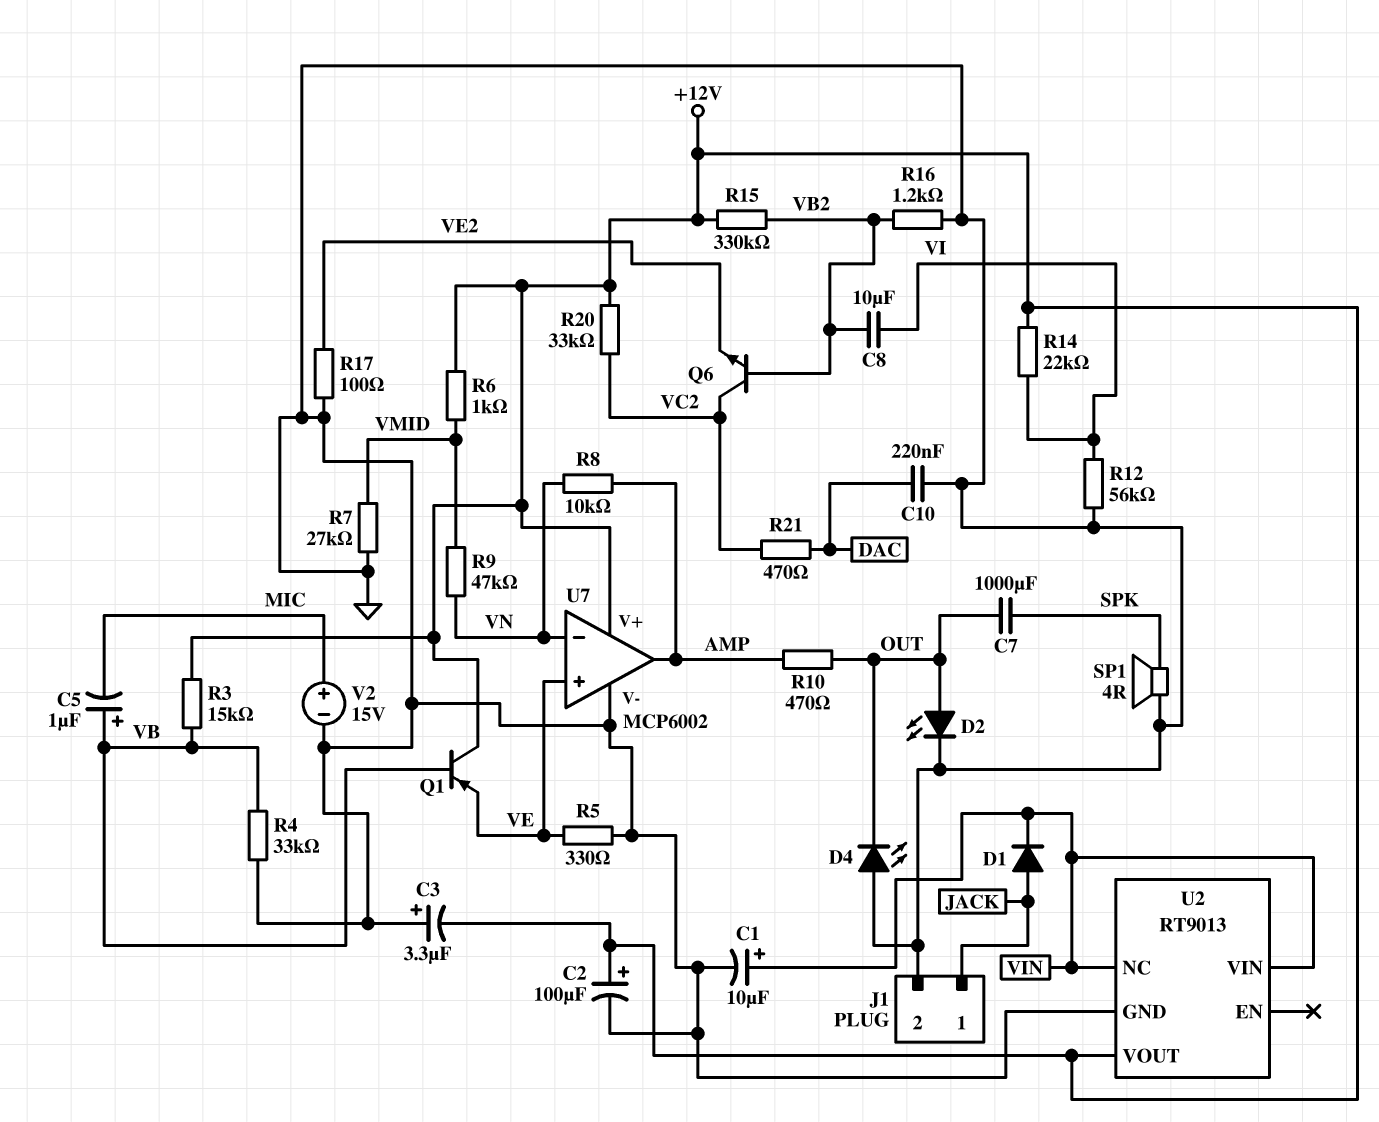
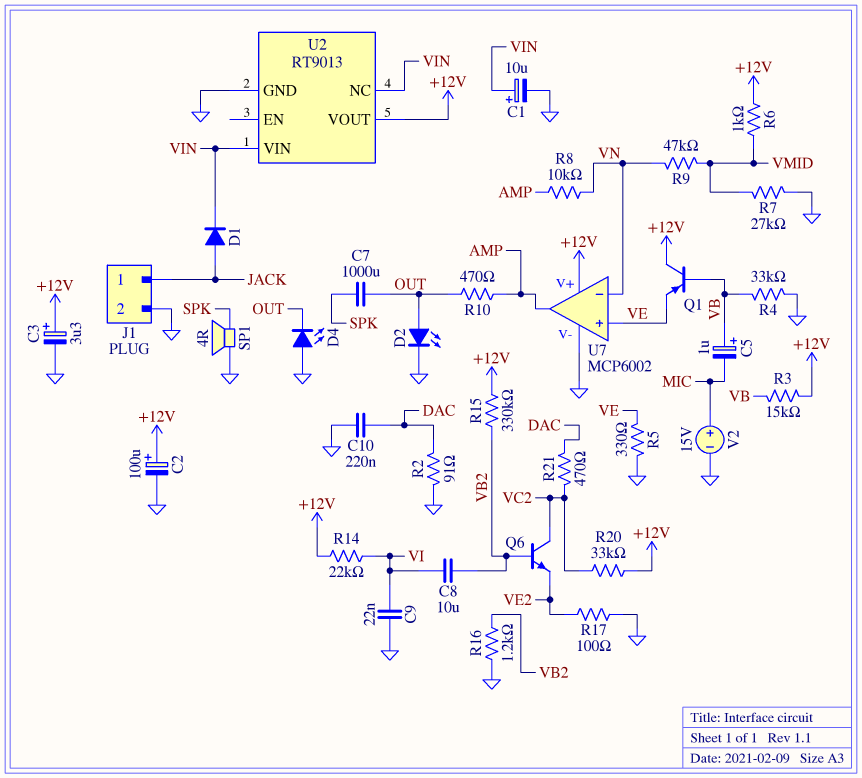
C3: 3.3uF (plus GND, minus +12V) -> 3.3uF (plus +12V, minus GND)
C9: none -> 22nF (GND, VI)
R2: none -> 91 (DAC, GND)
R12: 56k (GND, VI) -> none

